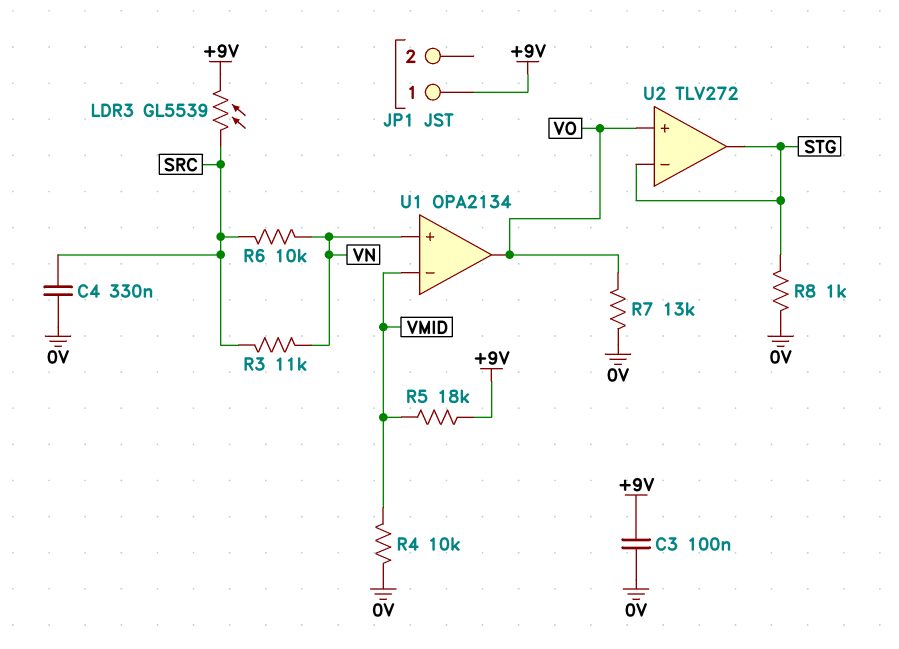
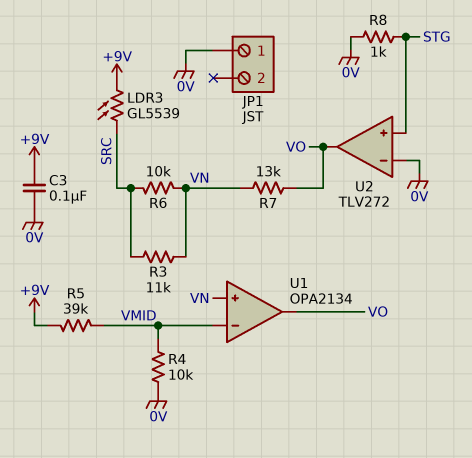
C4: 330nF (0V, SRC) -> none
JP1 pin 1: +9V -> 0V
R5: 18k (+9V, VMID) -> 39k (+9V, VMID)
R7: 13k (0V, VO) -> 13k (VN, VO)
U2 pin in+: VO -> STG
U2 pin in-: STG -> 0V
U2 pin out: STG -> VO

